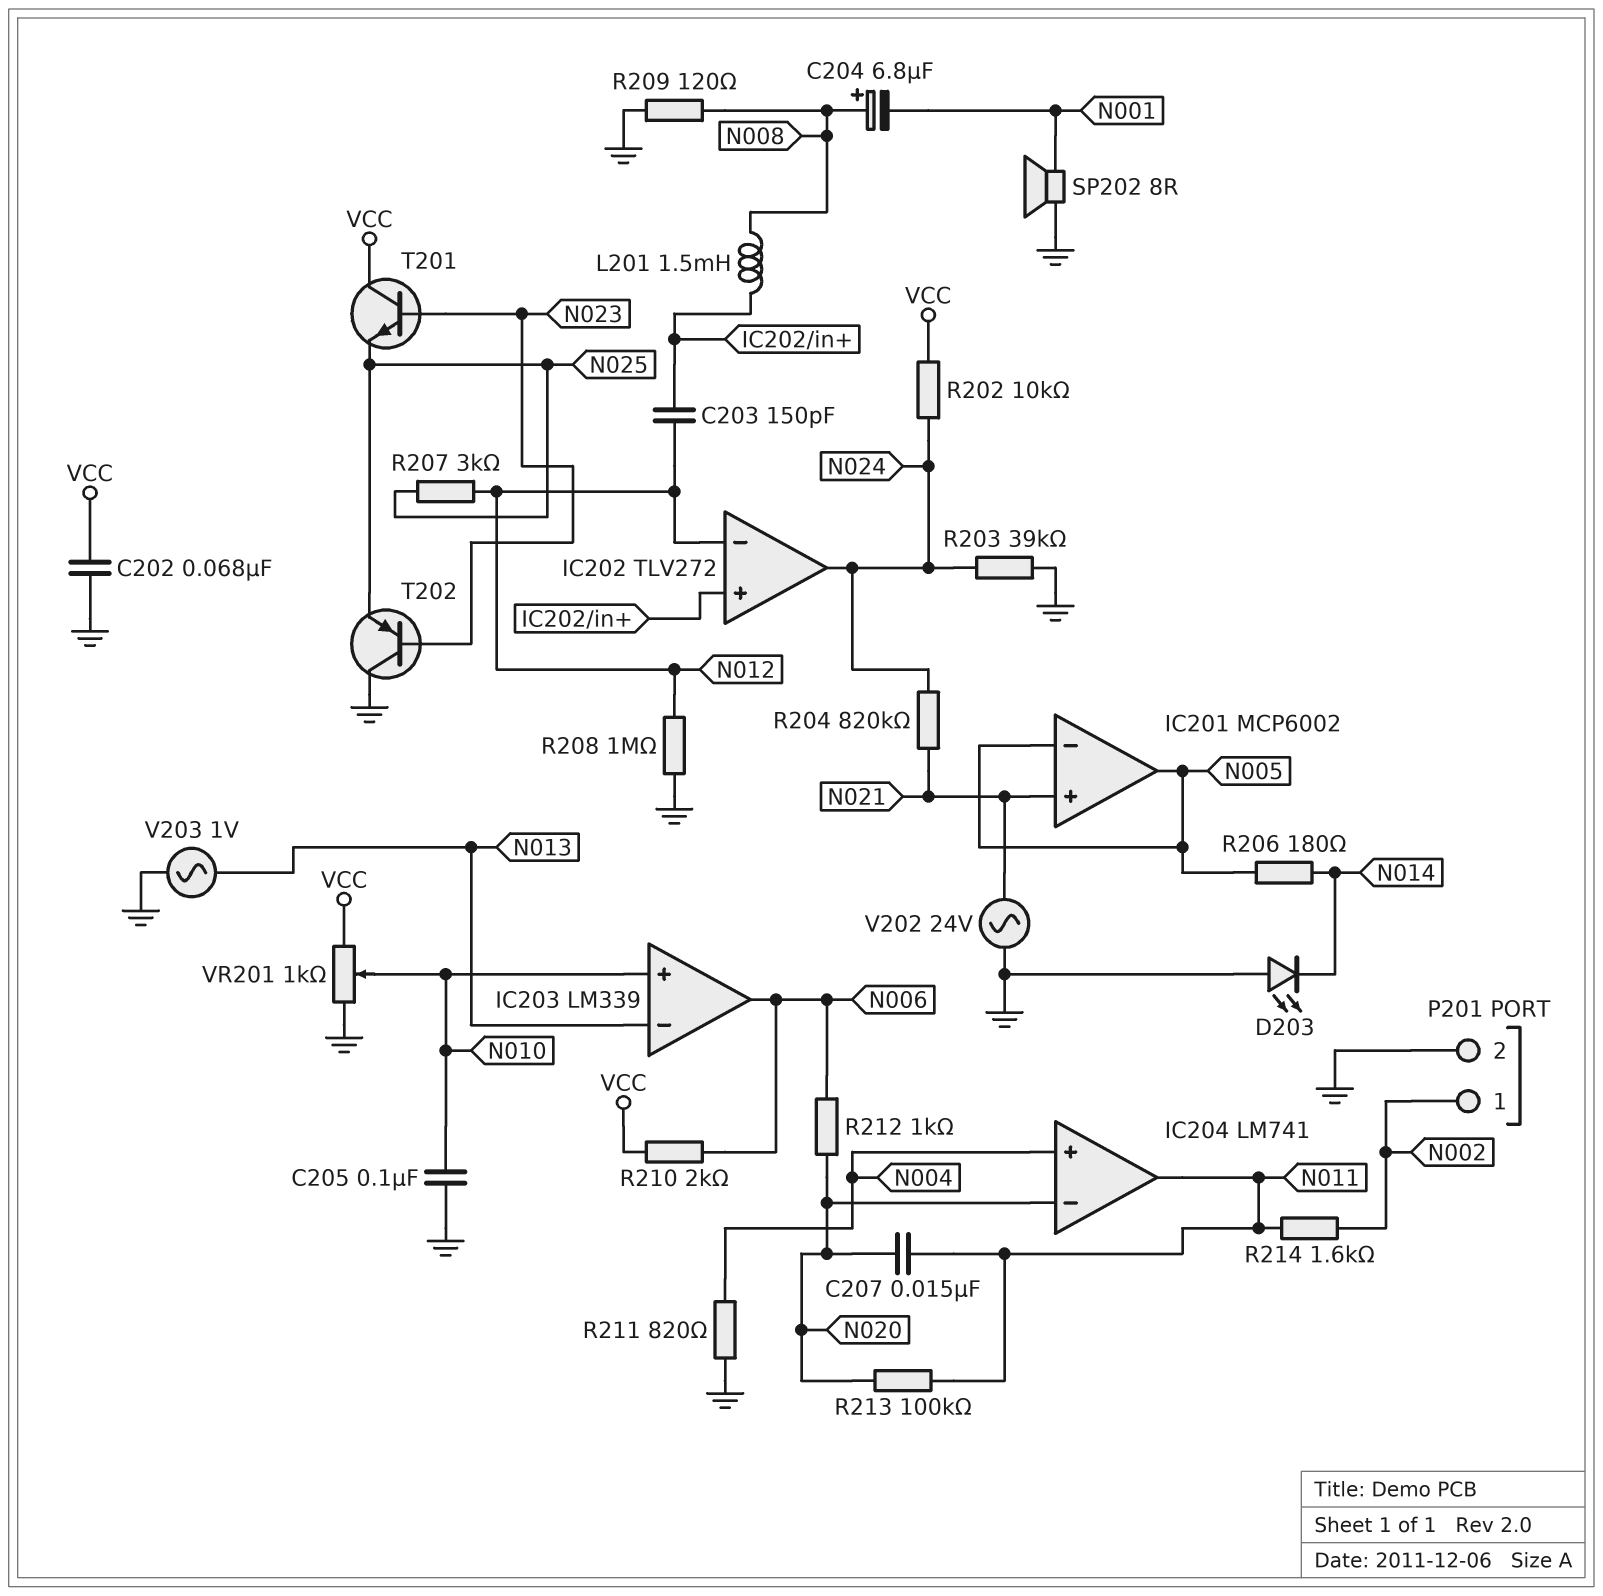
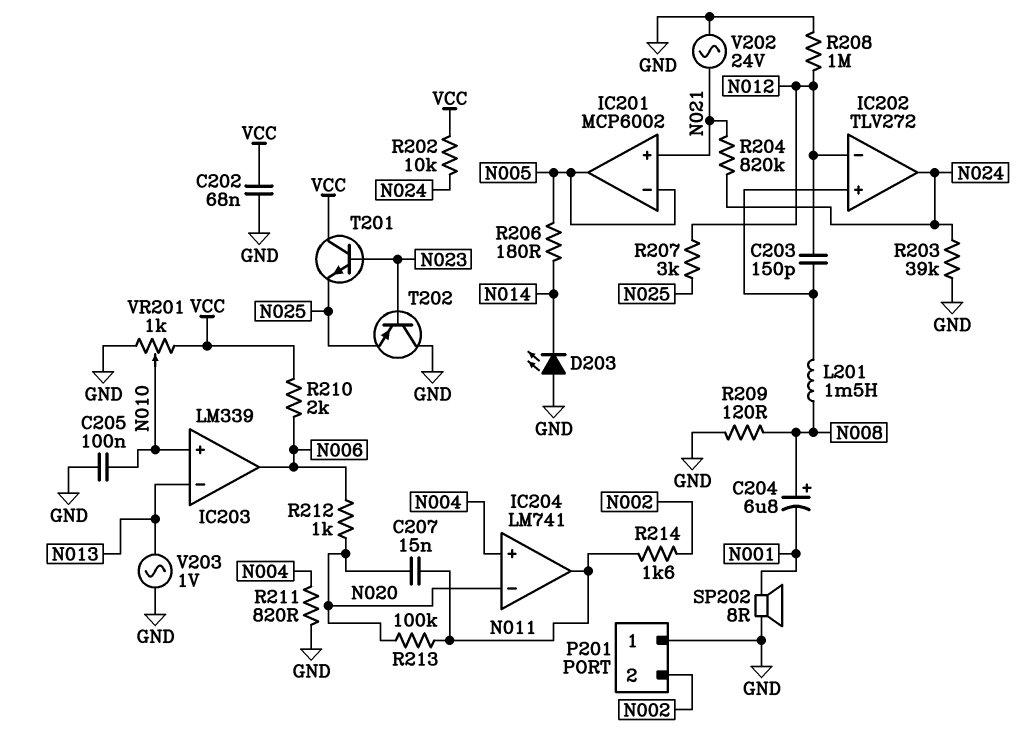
P201 pin 1: N002 -> GND
P201 pin 2: GND -> N002

